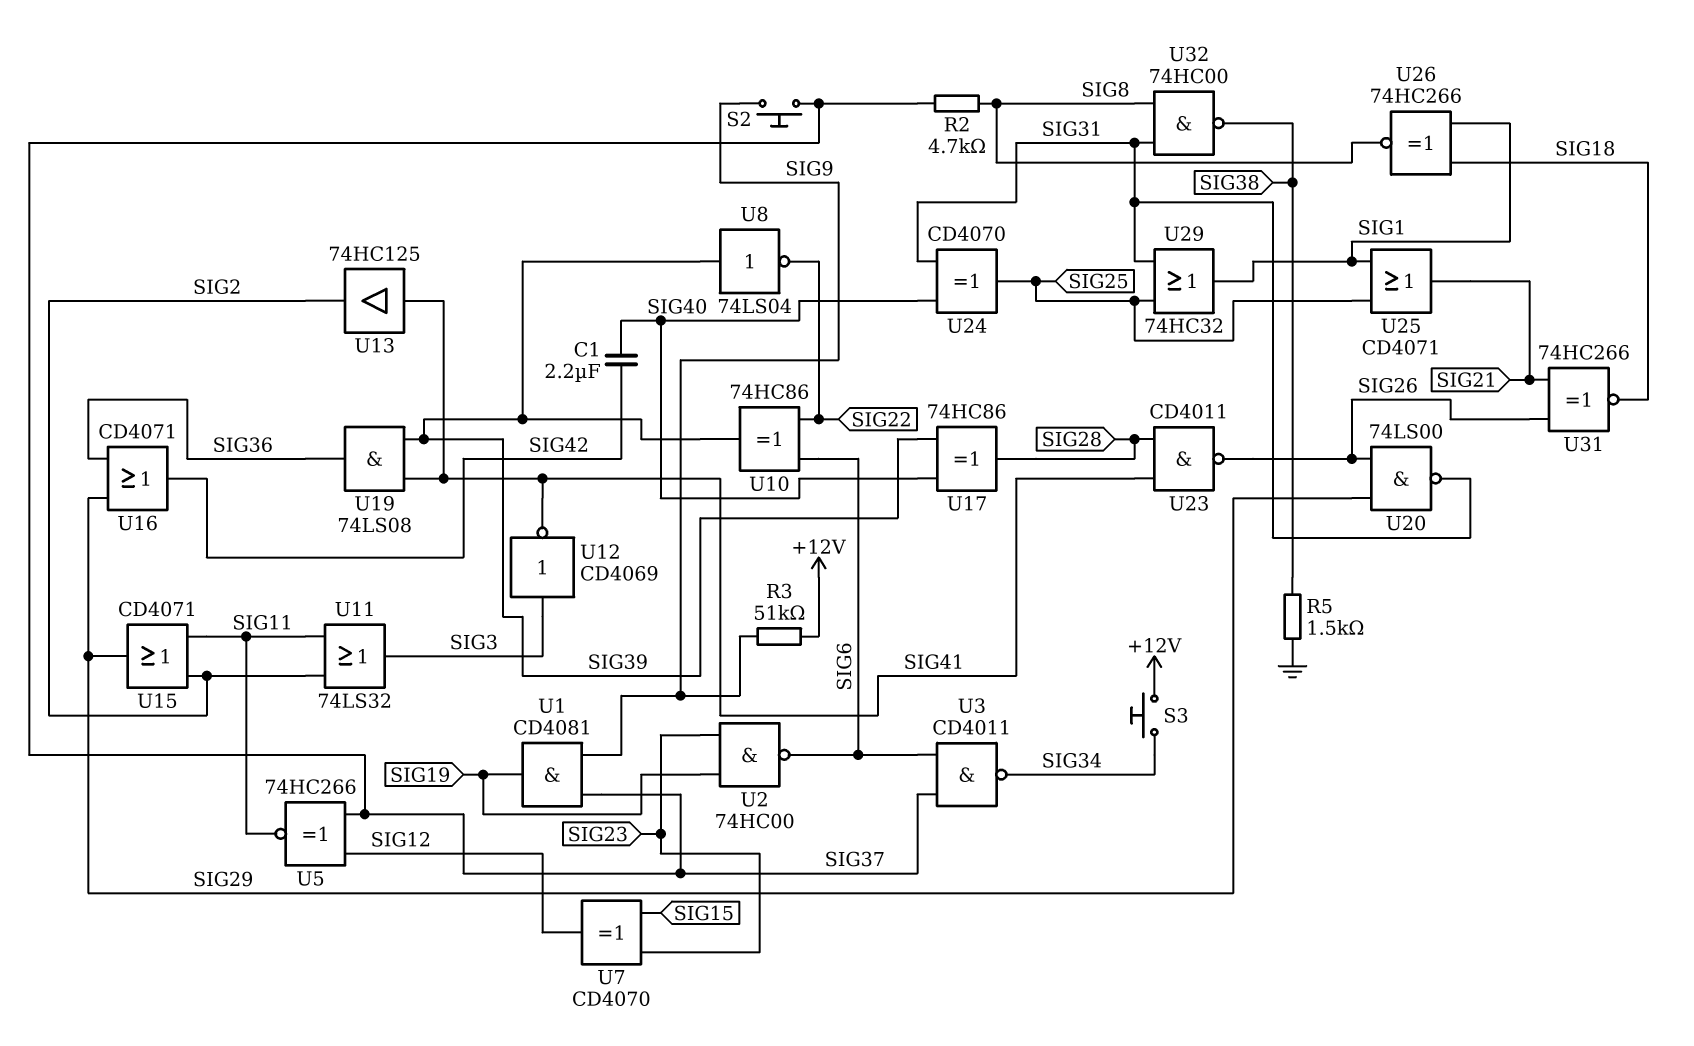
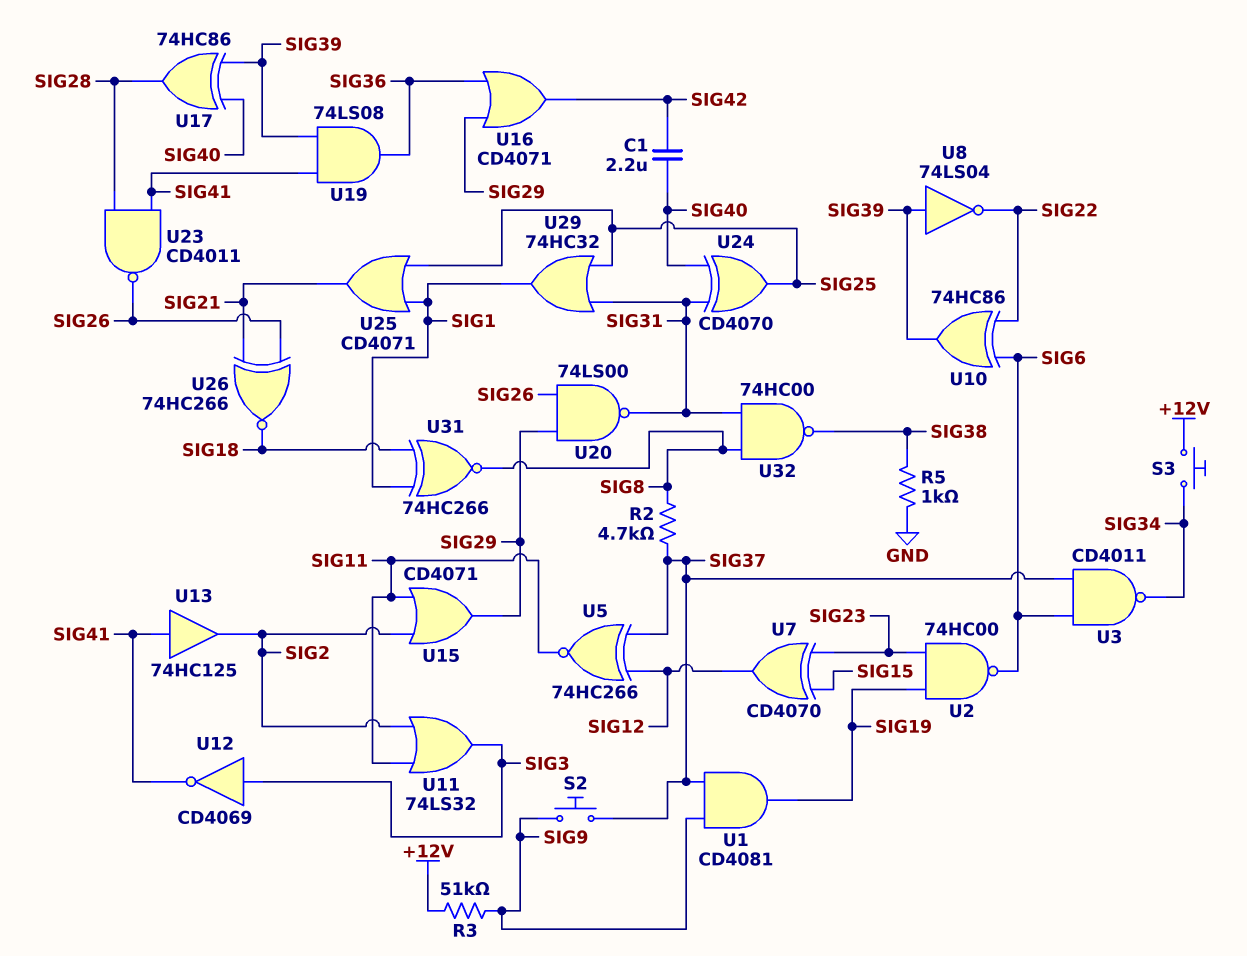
R5: 1.5k (GND, SIG38) -> 1k (GND, SIG38)
U26: XNOR 74HC266 (in SIG1, in SIG18, out SIG8) -> XNOR 74HC266 (in SIG21, in SIG26, out SIG18)
U31: XNOR 74HC266 (in SIG21, in SIG26, out SIG18) -> XNOR 74HC266 (in SIG1, in SIG18, out SIG8)

